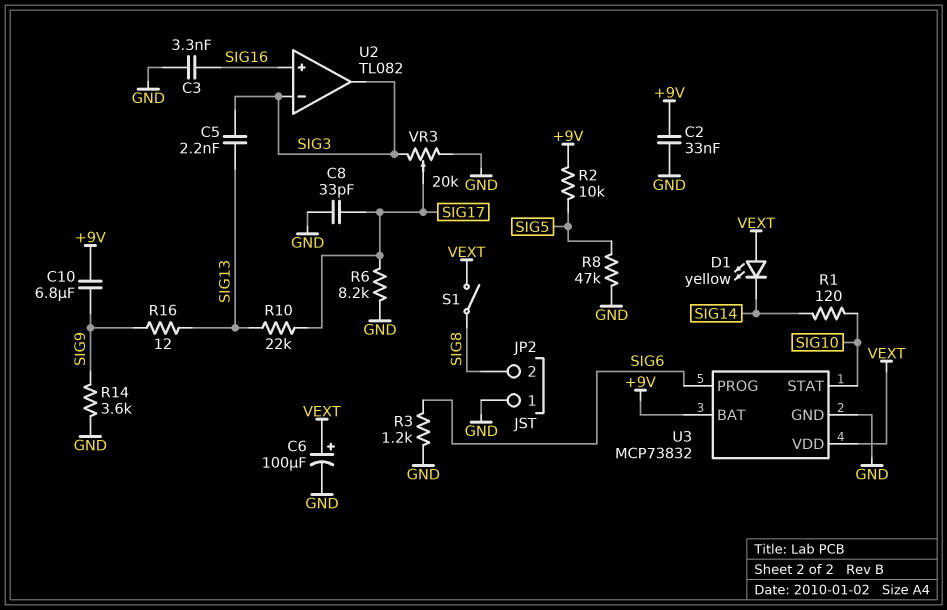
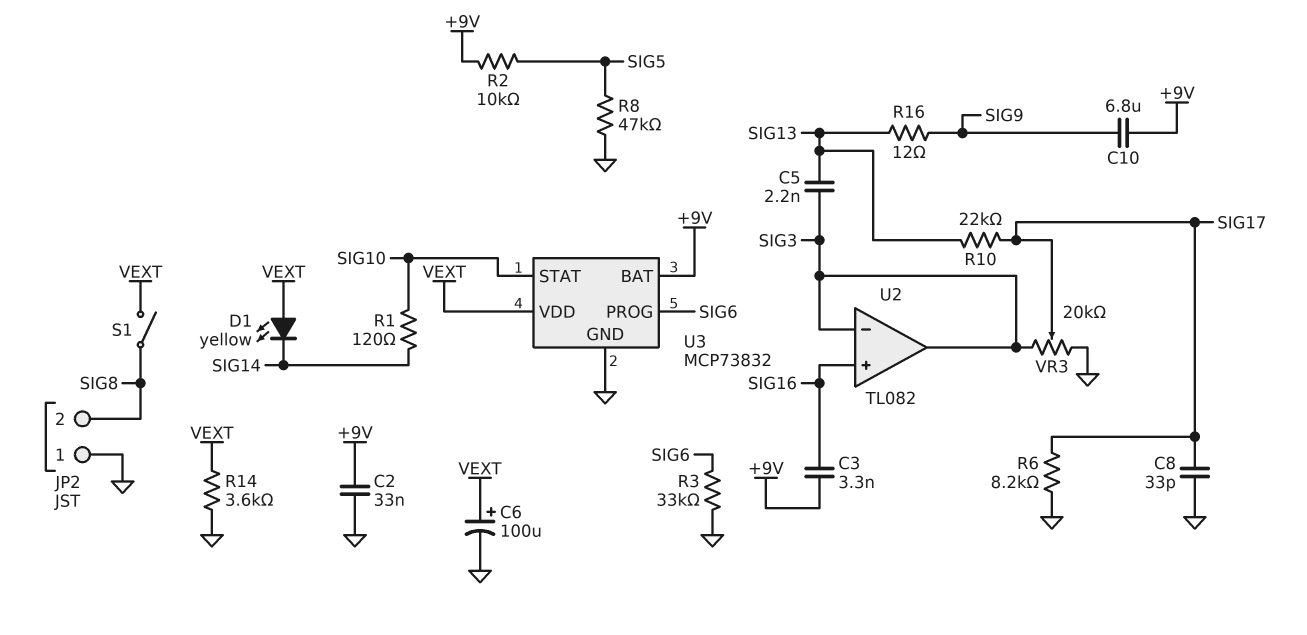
C3: 3.3nF (GND, SIG16) -> 3.3nF (+9V, SIG16)
R3: 1.2k (GND, SIG6) -> 33k (GND, SIG6)
R14: 3.6k (GND, SIG9) -> 3.6k (GND, VEXT)

